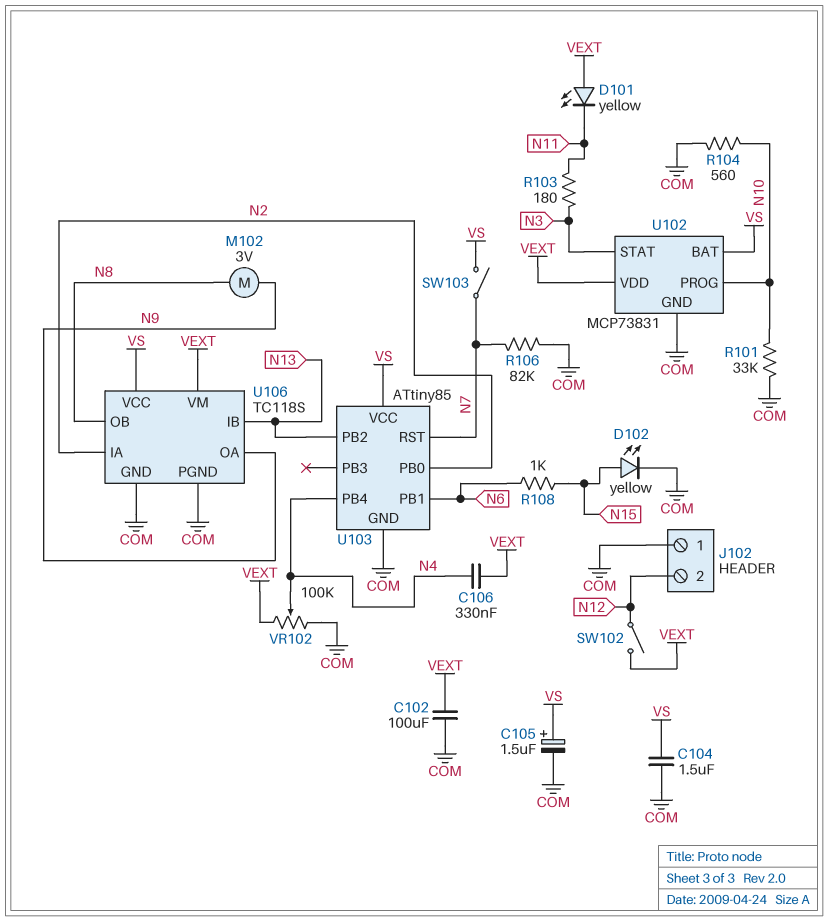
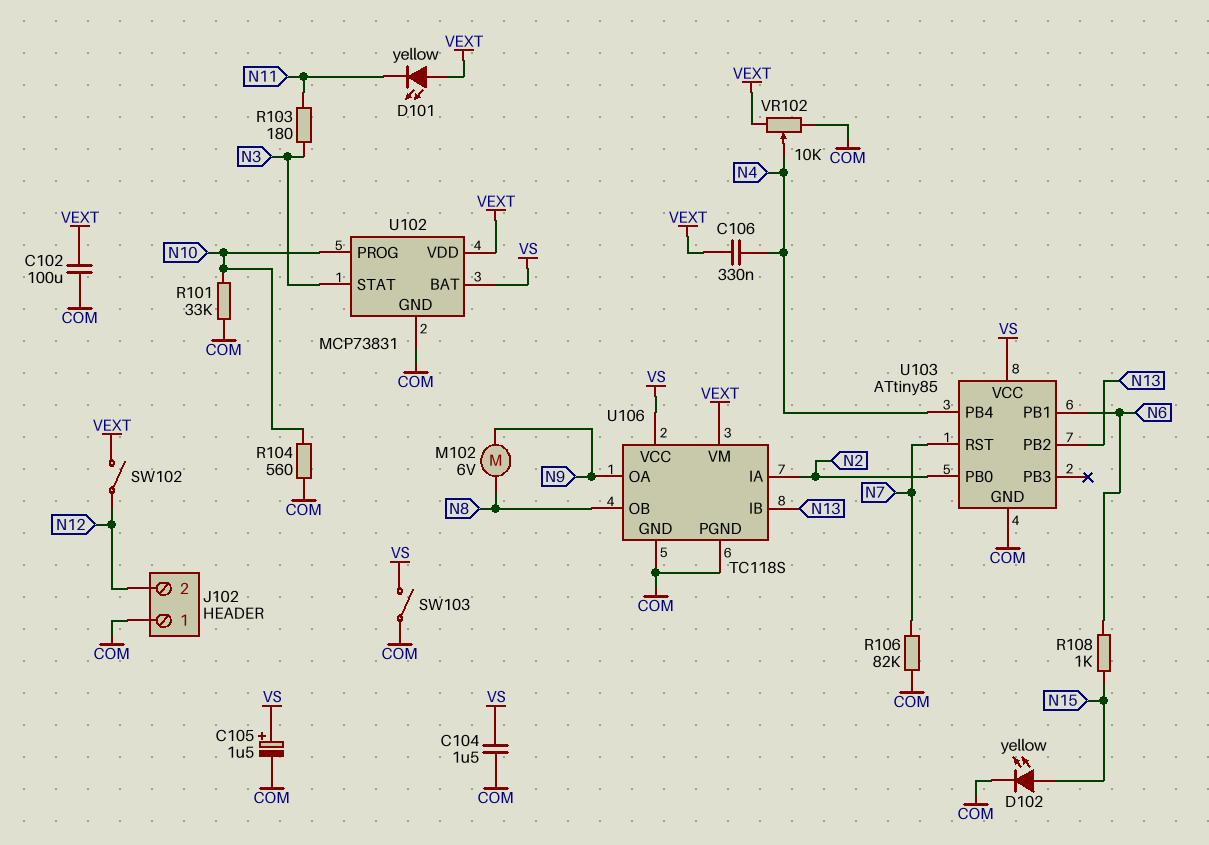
M102: motor 3V (N8, N9) -> motor 6V (N8, N9)
SW103: switch (N7, VS) -> switch (COM, VS)
VR102: 100k (COM, VEXT, wiper N4) -> 10k (COM, VEXT, wiper N4)

